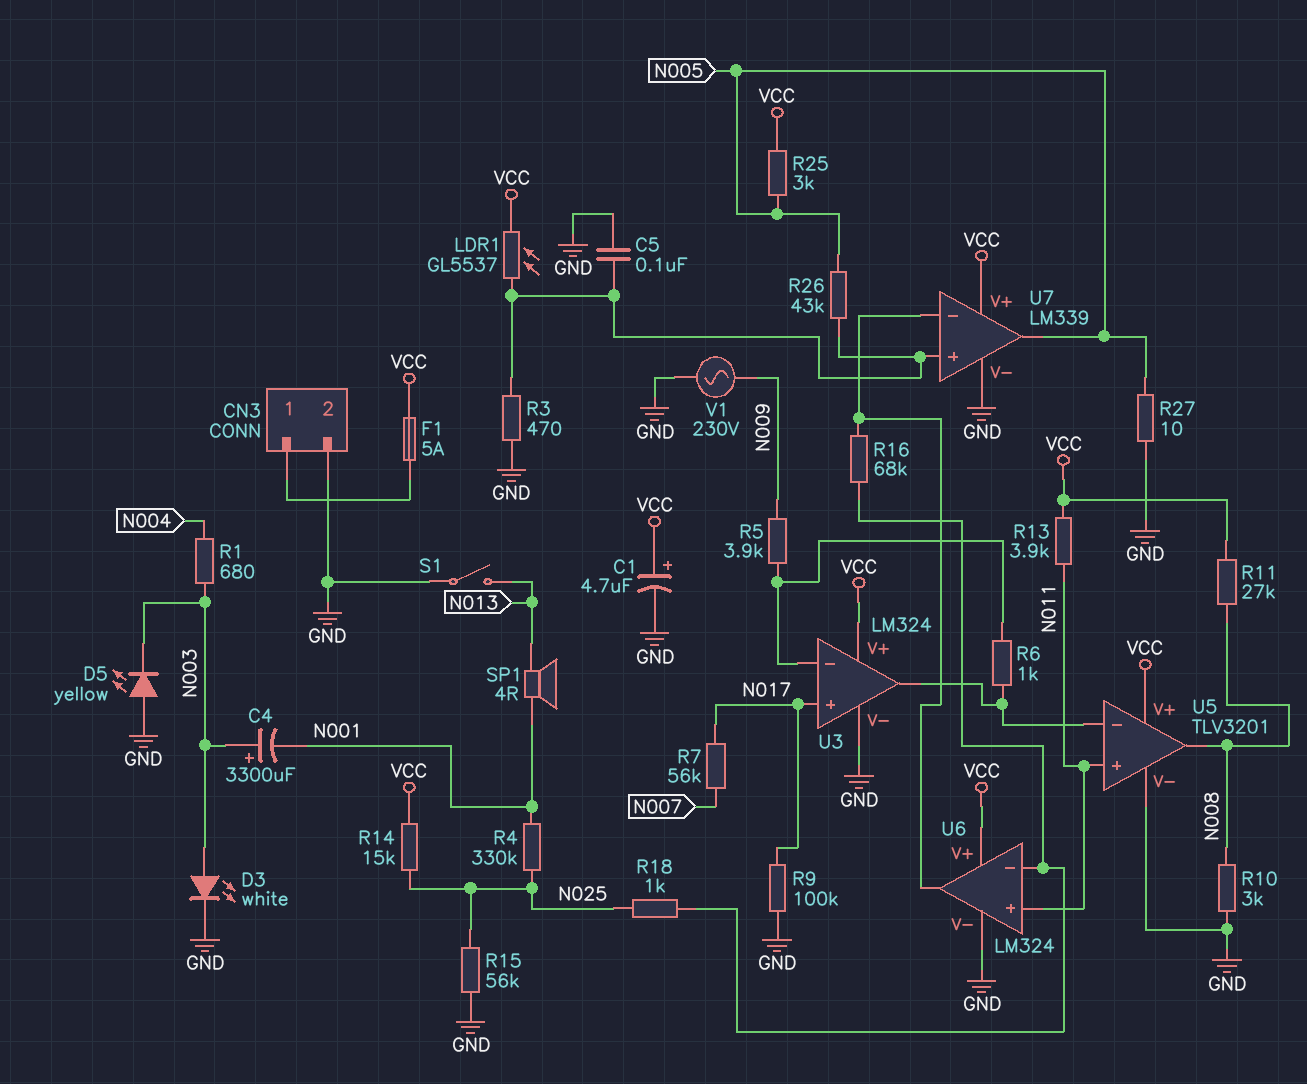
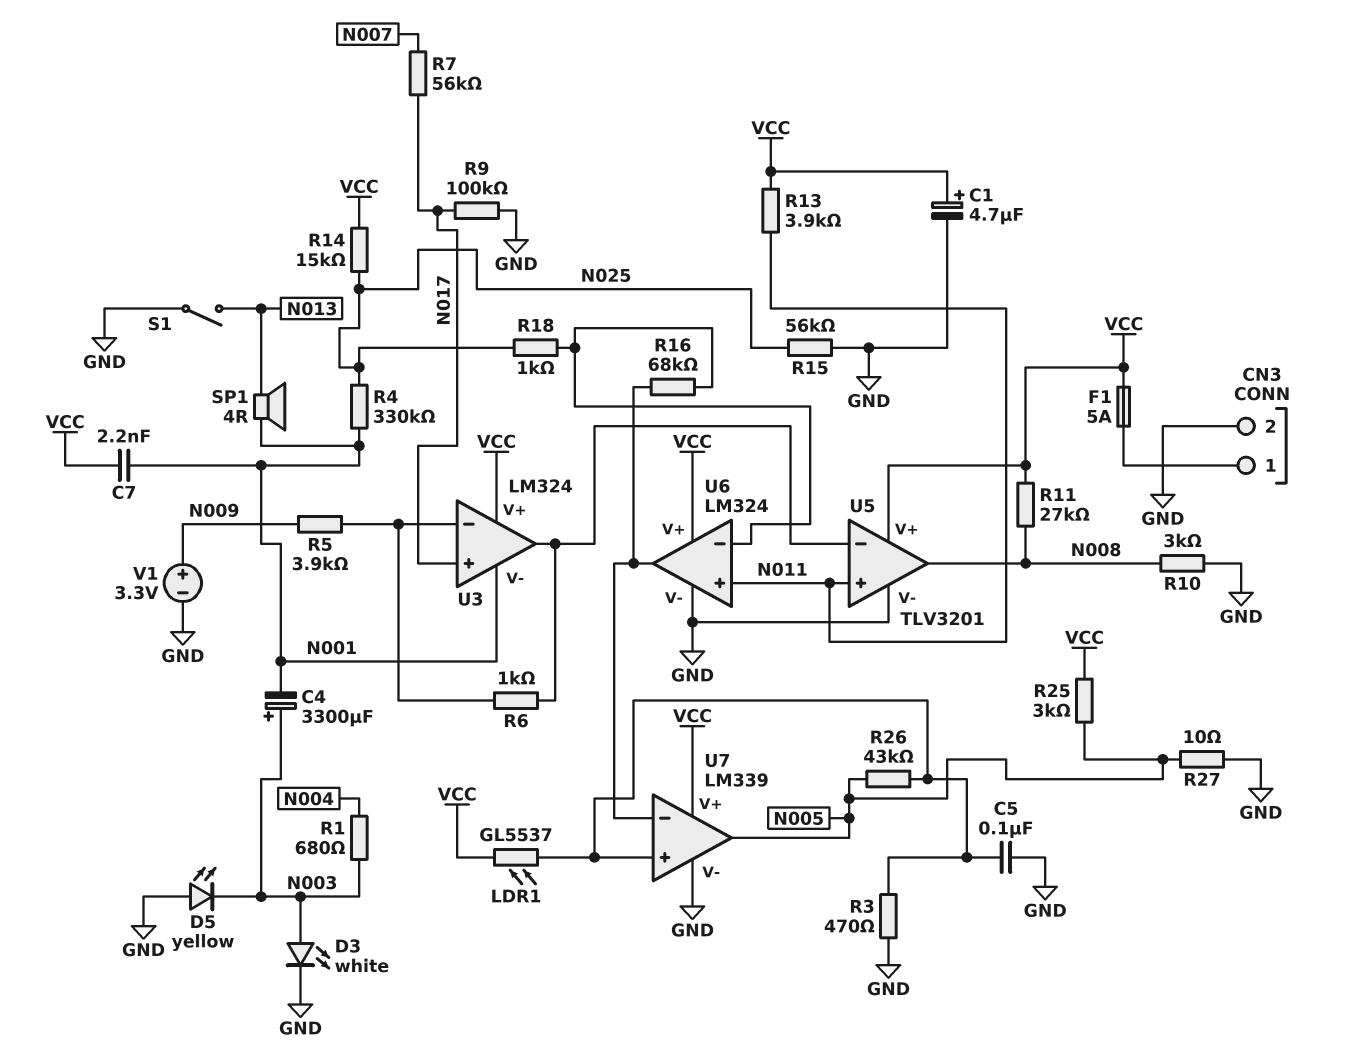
C7: none -> 2.2nF (N001, VCC)
U3 pin V-: GND -> N001
V1: AC 230V (GND, N009) -> 3.3V (plus N009, minus GND)

